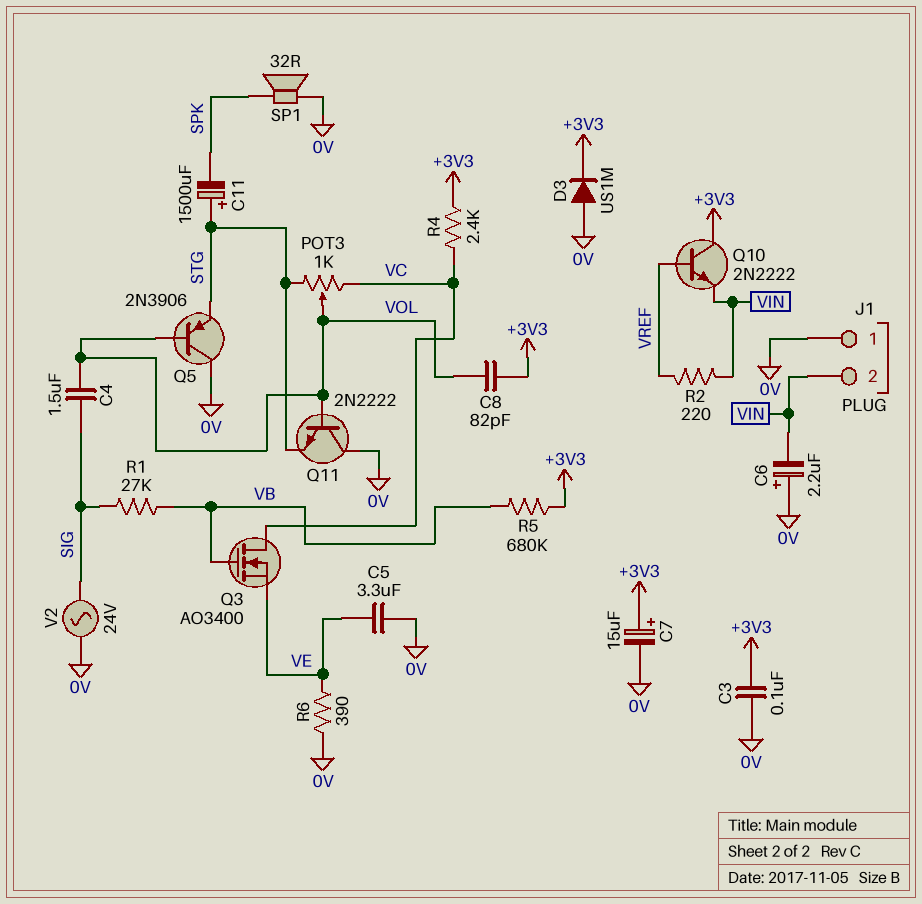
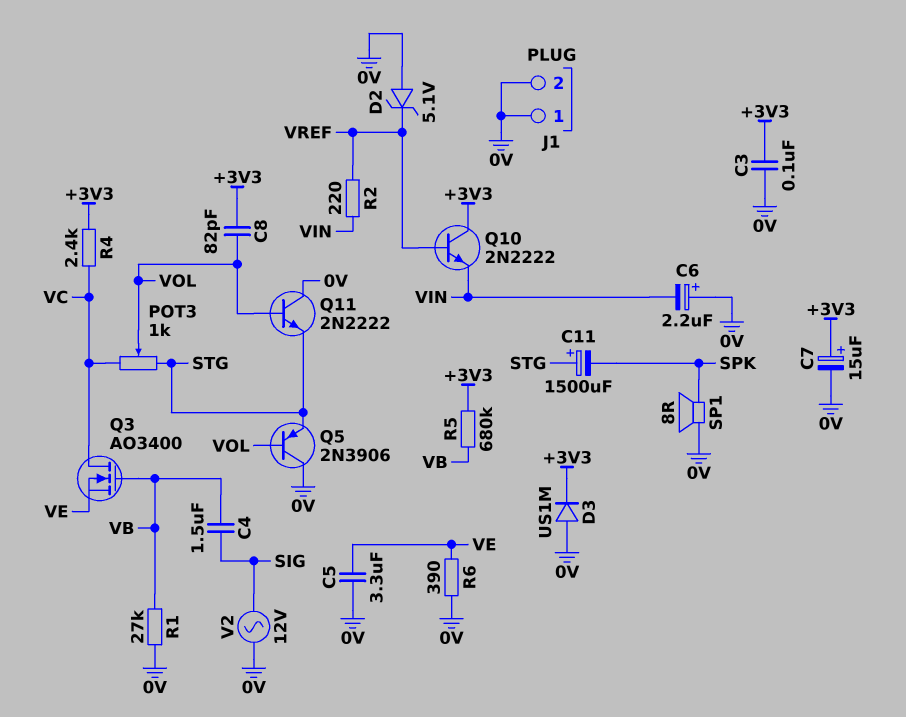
C4: 1.5uF (SIG, VOL) -> 1.5uF (SIG, VB)
D2: none -> zener 5.1V (A 0V, K VREF)
J1 pin 2: VIN -> 0V
R1: 27k (SIG, VB) -> 27k (0V, VB)
SP1: speaker 32R (0V, SPK) -> speaker 8R (0V, SPK)
V2: AC 24V (0V, SIG) -> AC 12V (0V, SIG)

